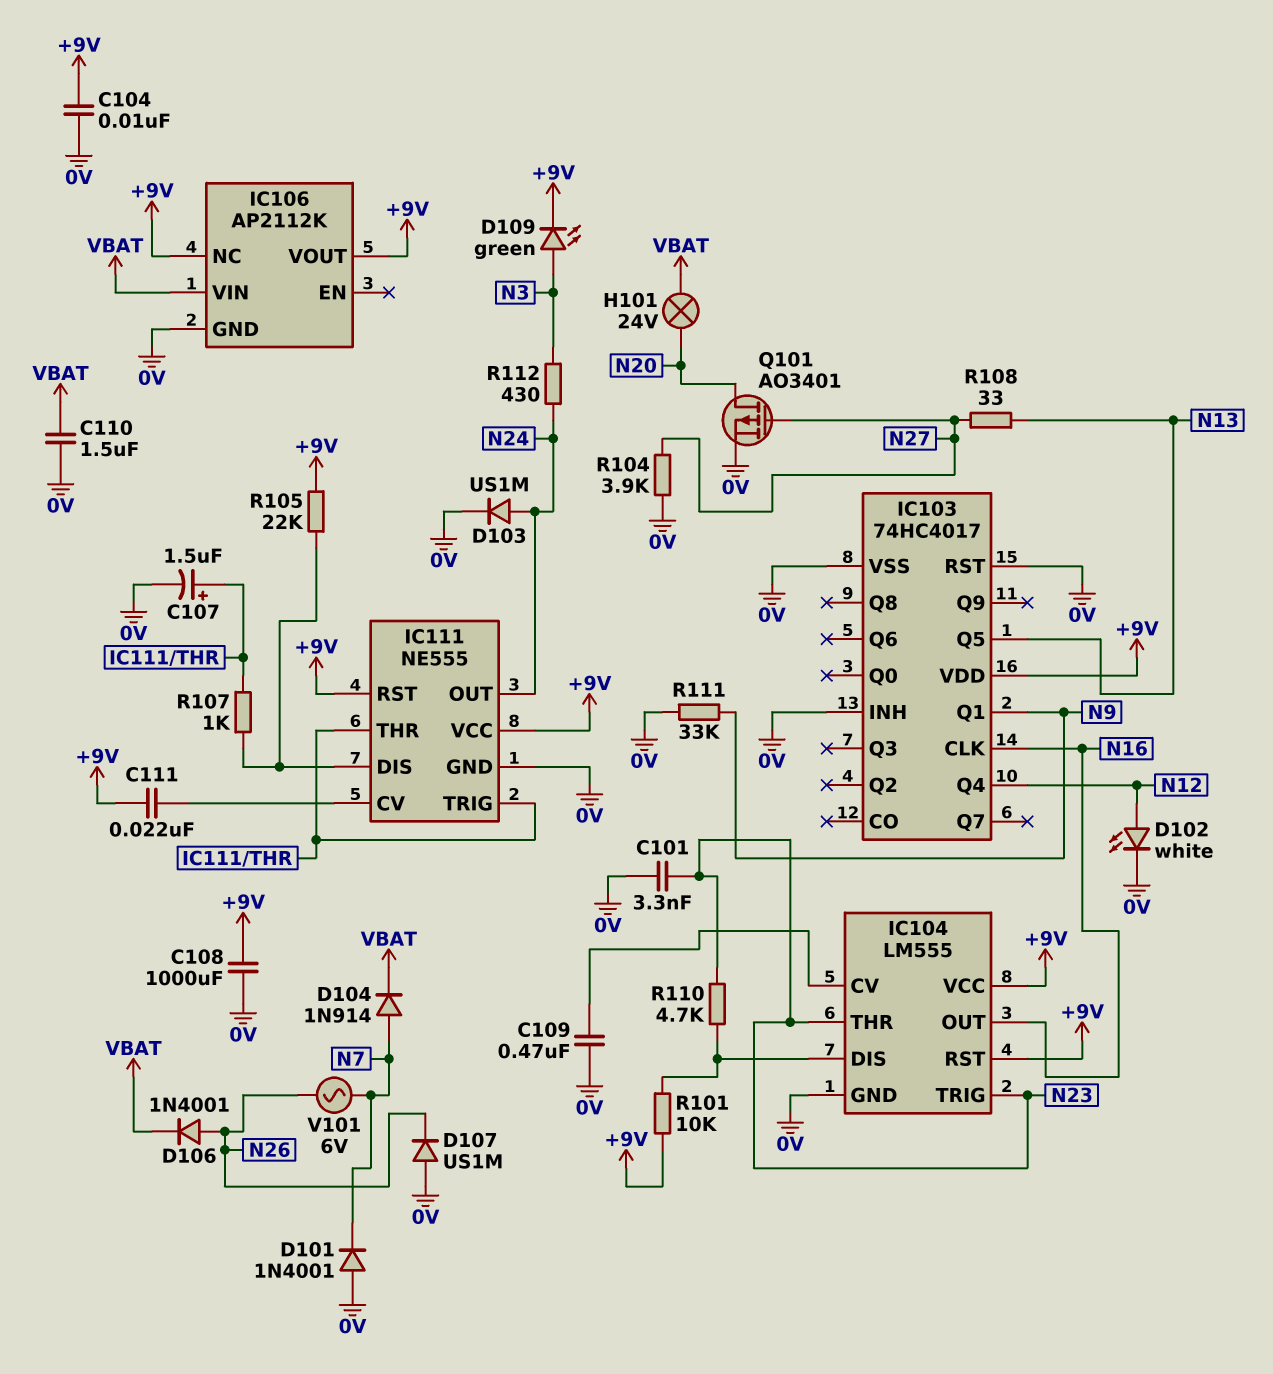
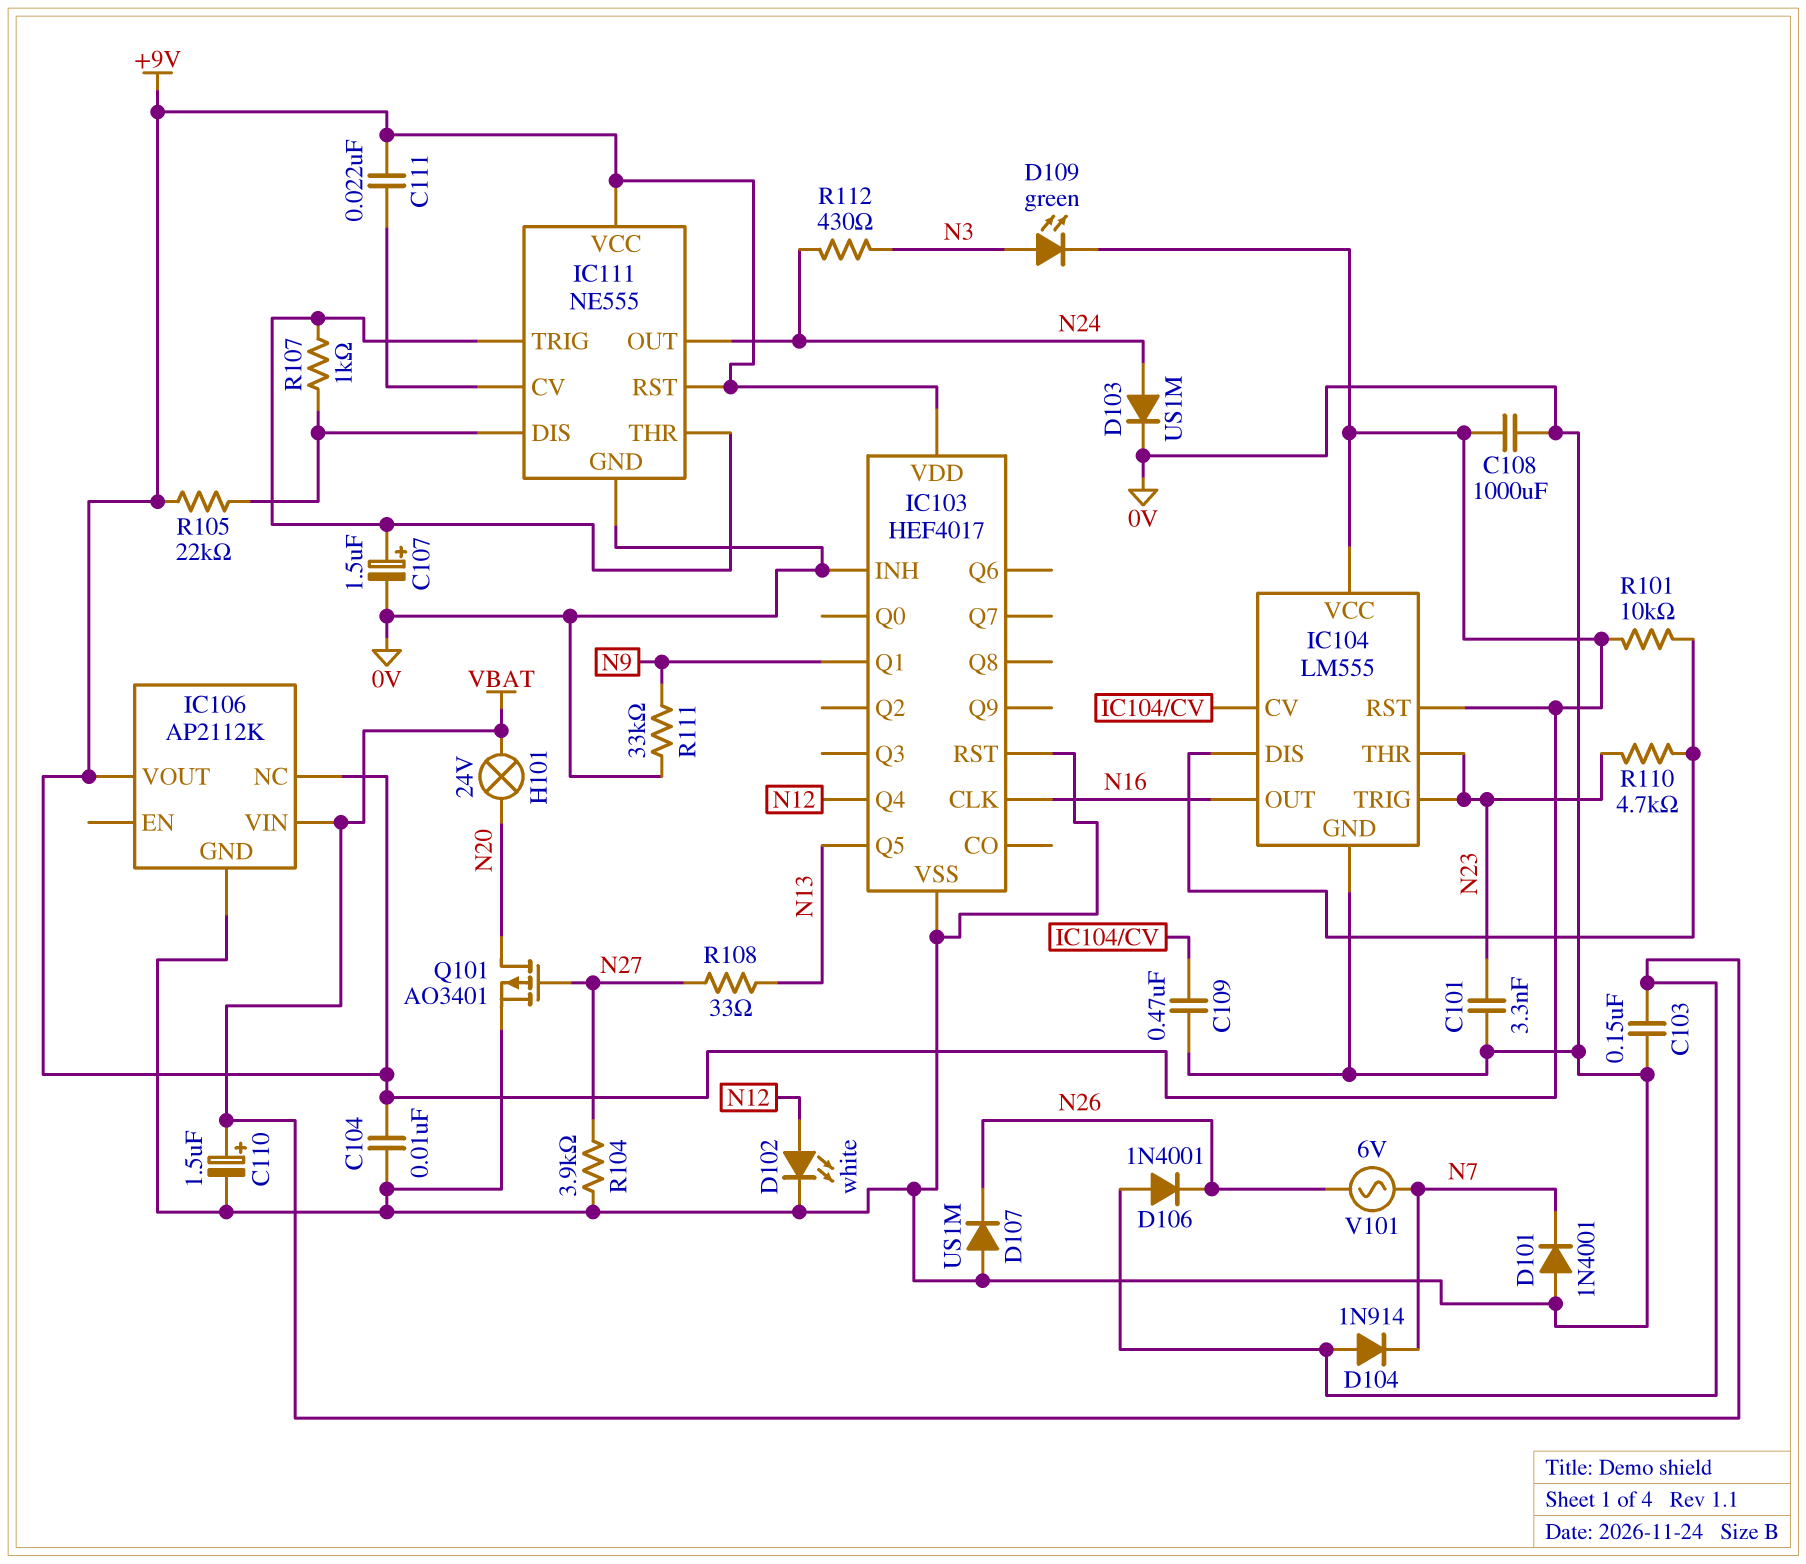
C103: none -> 150nF (0V, VBAT)
C110: 1.5uF (0V, VBAT) -> 1.5uF (plus VBAT, minus 0V)
D104: diode 1N914 (A N7, K VBAT) -> diode 1N914 (A VBAT, K N7)
D106: diode 1N4001 (A N26, K VBAT) -> diode 1N4001 (A VBAT, K N26)
IC103: 74HC4017 -> HEF4017

